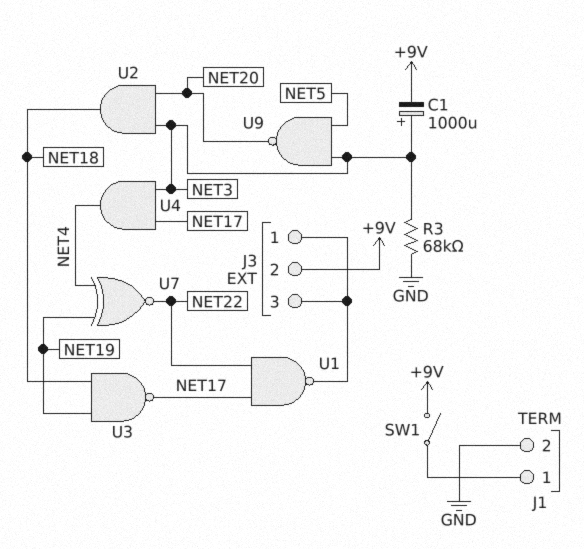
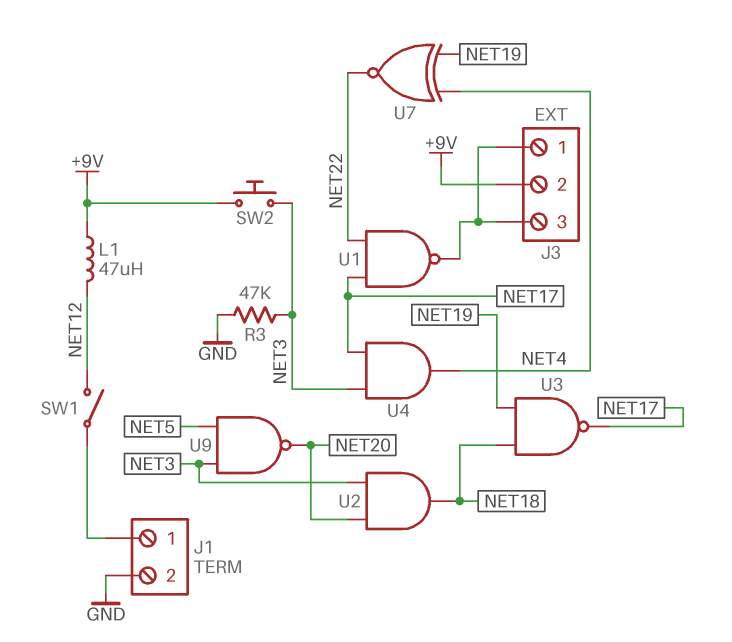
C1: 1000uF (plus NET3, minus +9V) -> none
L1: none -> 47uH (+9V, NET12)
R3: 68k (GND, NET3) -> 47k (GND, NET3)
SW1: switch (+9V, J1/1) -> switch (J1/1, NET12)
SW2: none -> button (+9V, NET3)

